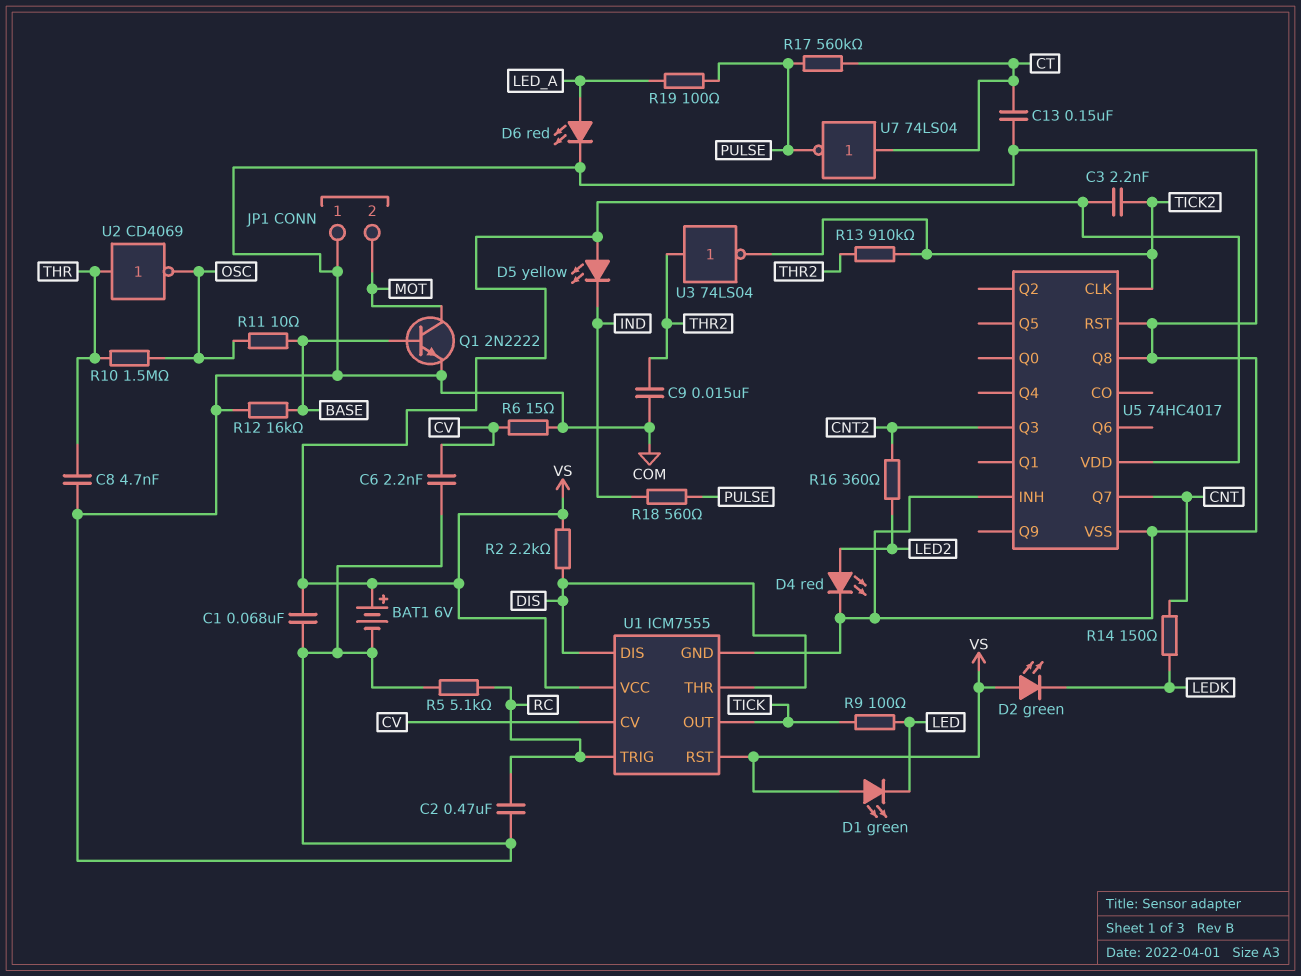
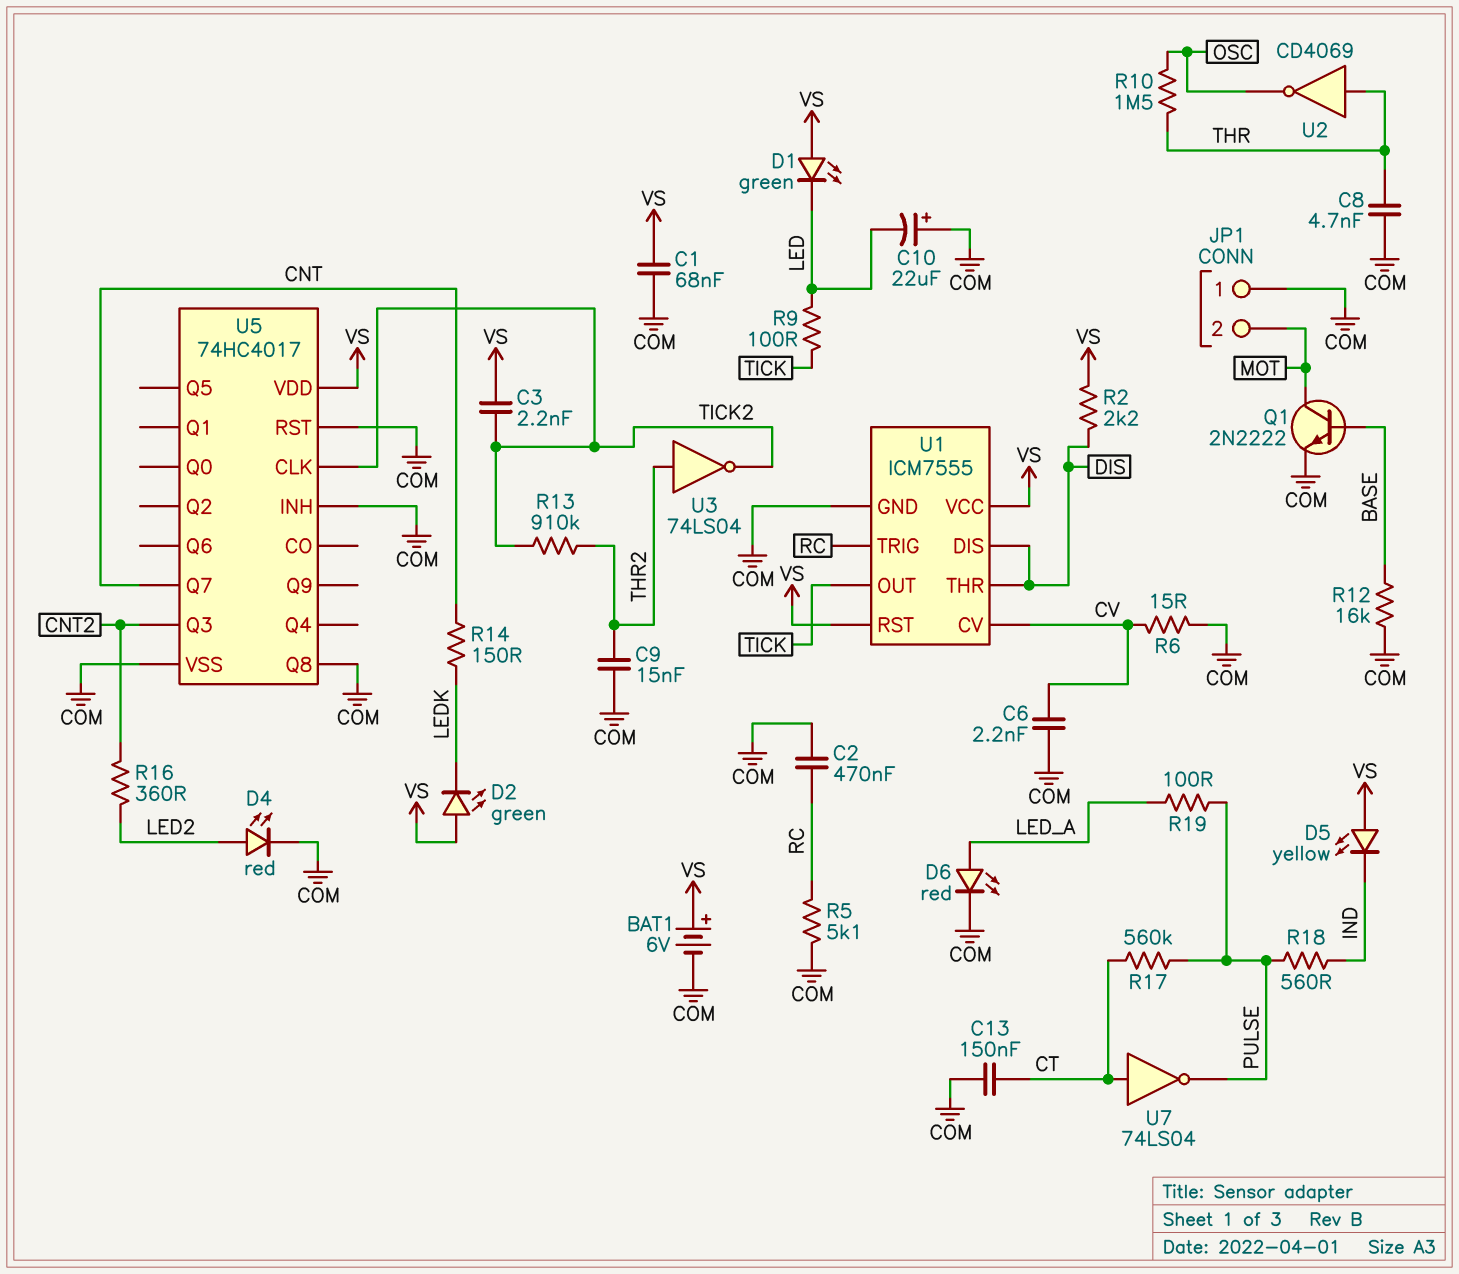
C10: none -> 22uF (plus COM, minus LED)
R11: 10 (BASE, OSC) -> none

